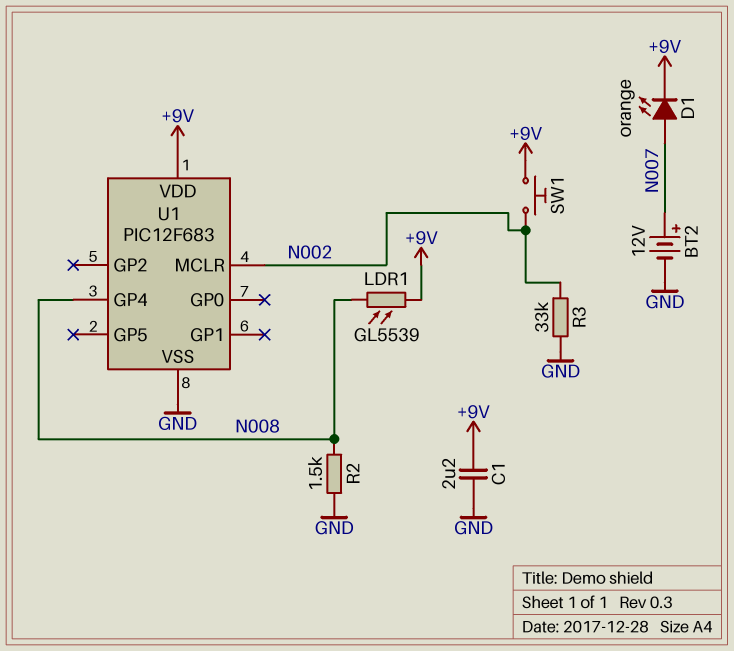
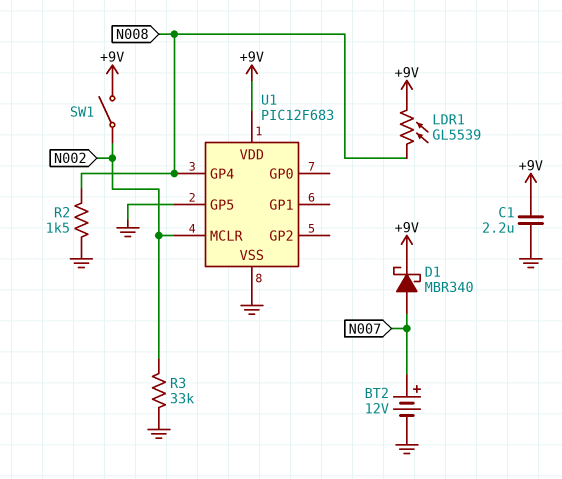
D1: LED orange (A N007, K +9V) -> schottky MBR340 (A N007, K +9V)
SW1: button (+9V, N002) -> switch (+9V, N002)
U1 pin GP5: none -> GND

